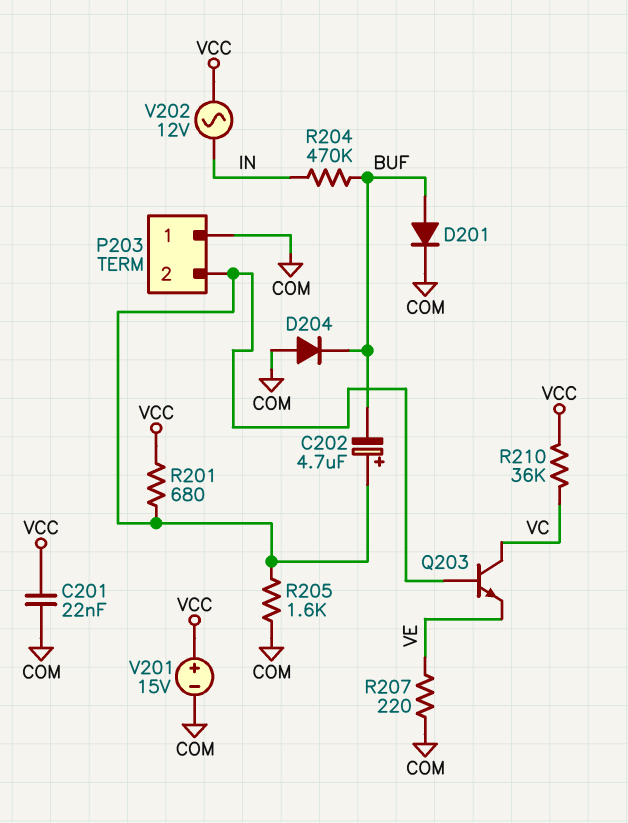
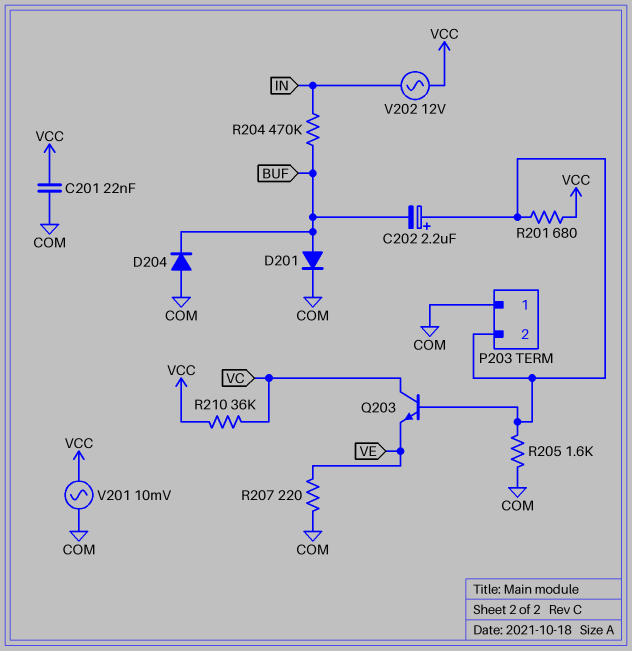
C202: 4.7uF (plus P203/2, minus BUF) -> 2.2uF (plus P203/2, minus BUF)
V201: 15V (plus VCC, minus COM) -> AC 10mV (COM, VCC)

